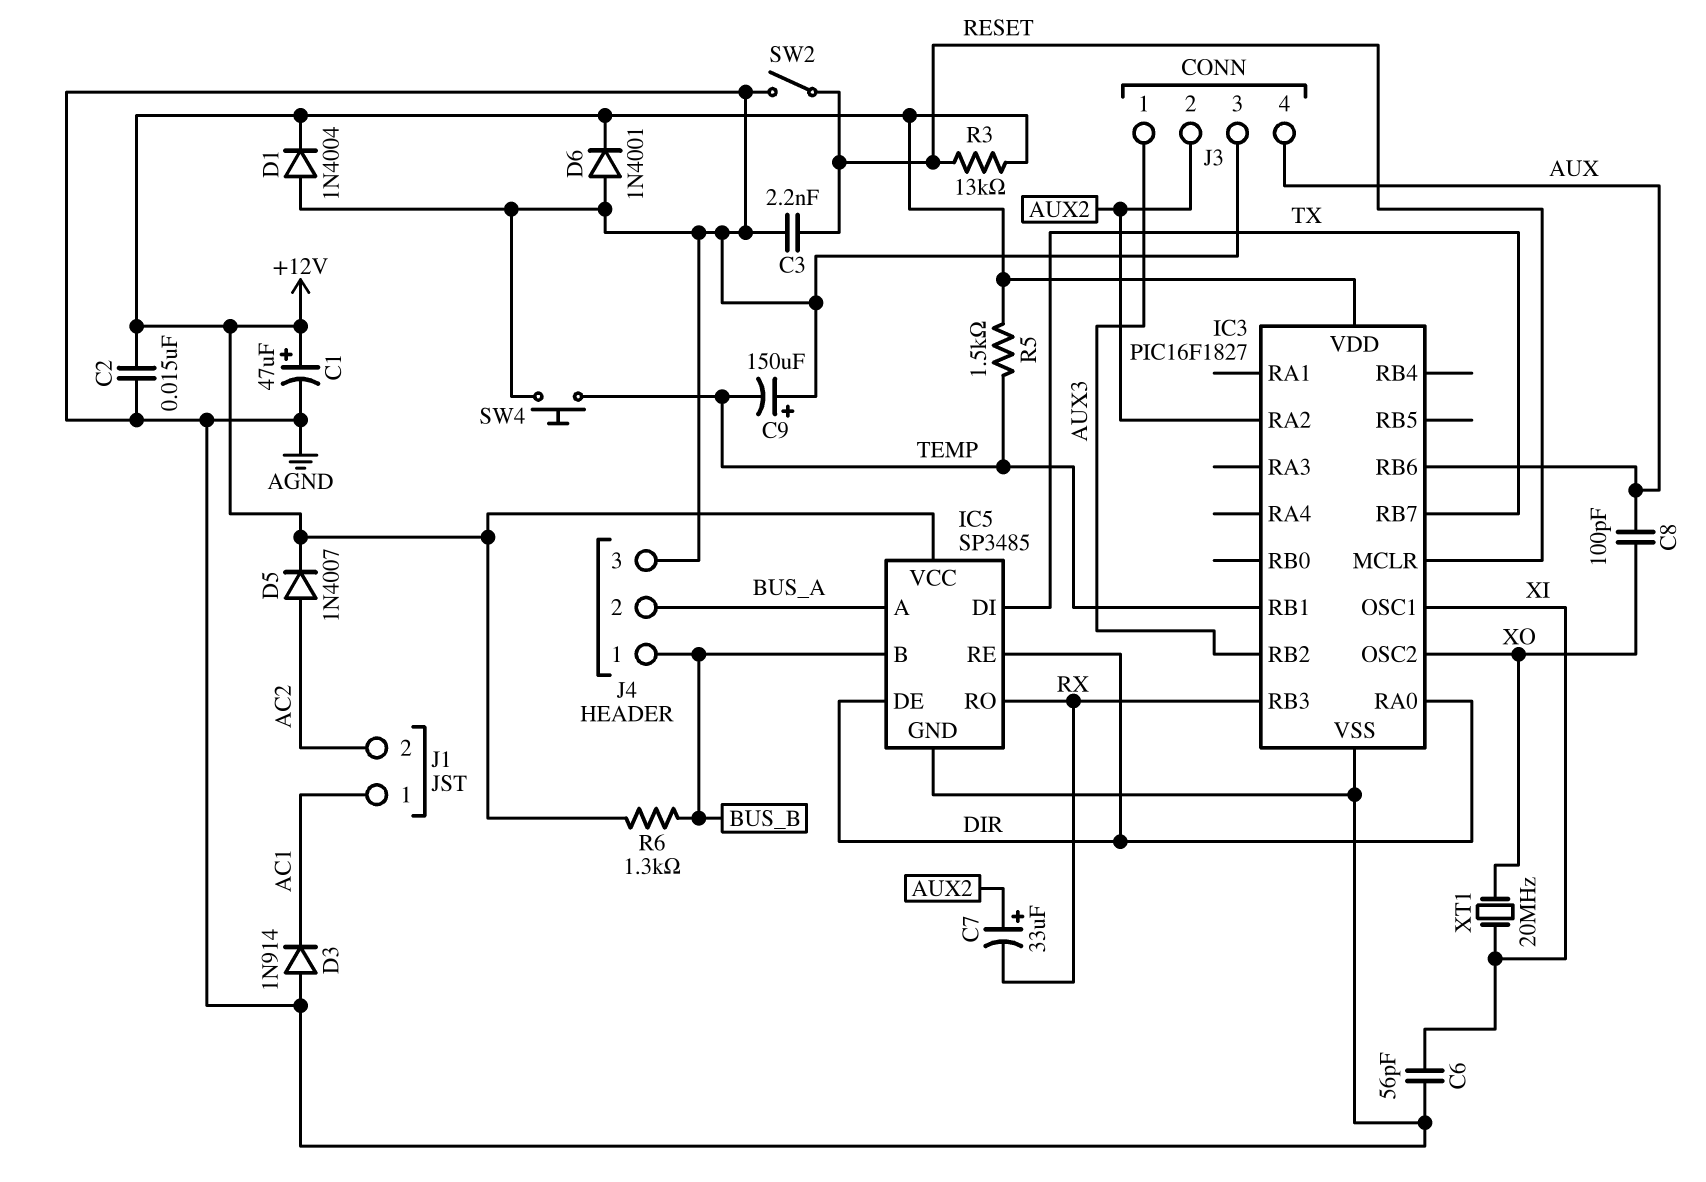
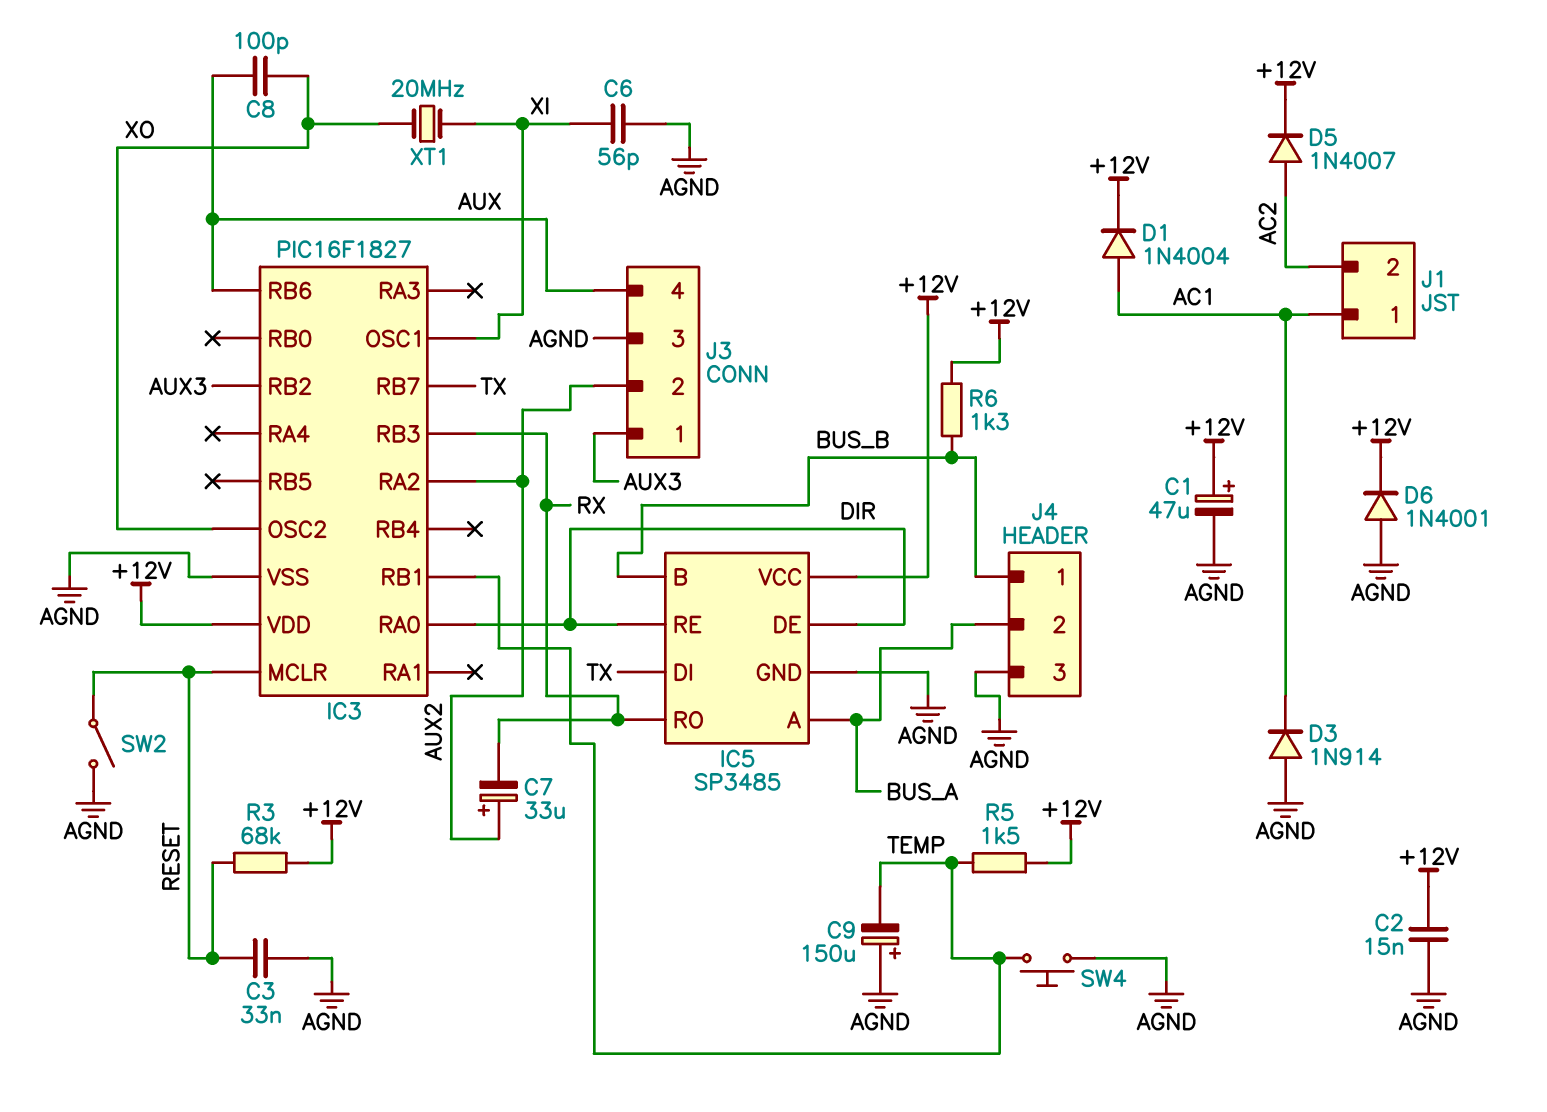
C3: 2.2nF (AGND, RESET) -> 33nF (AGND, RESET)
D1: diode 1N4004 (A AGND, K +12V) -> diode 1N4004 (A AC1, K +12V)
R3: 13k (+12V, RESET) -> 68k (+12V, RESET)

